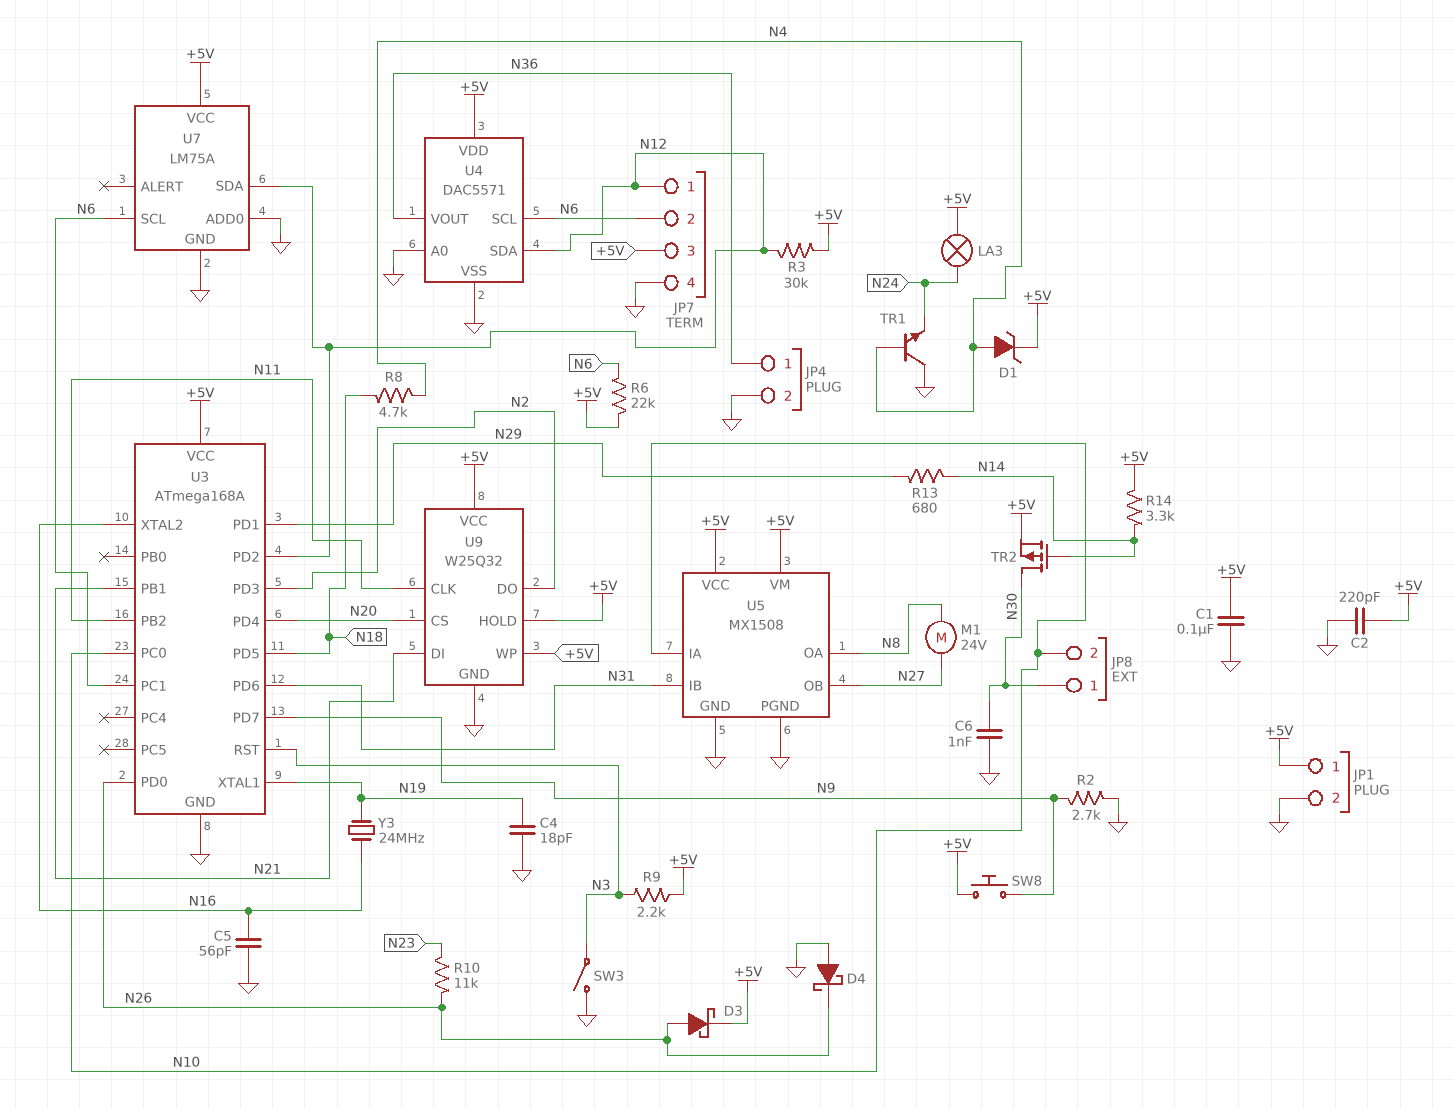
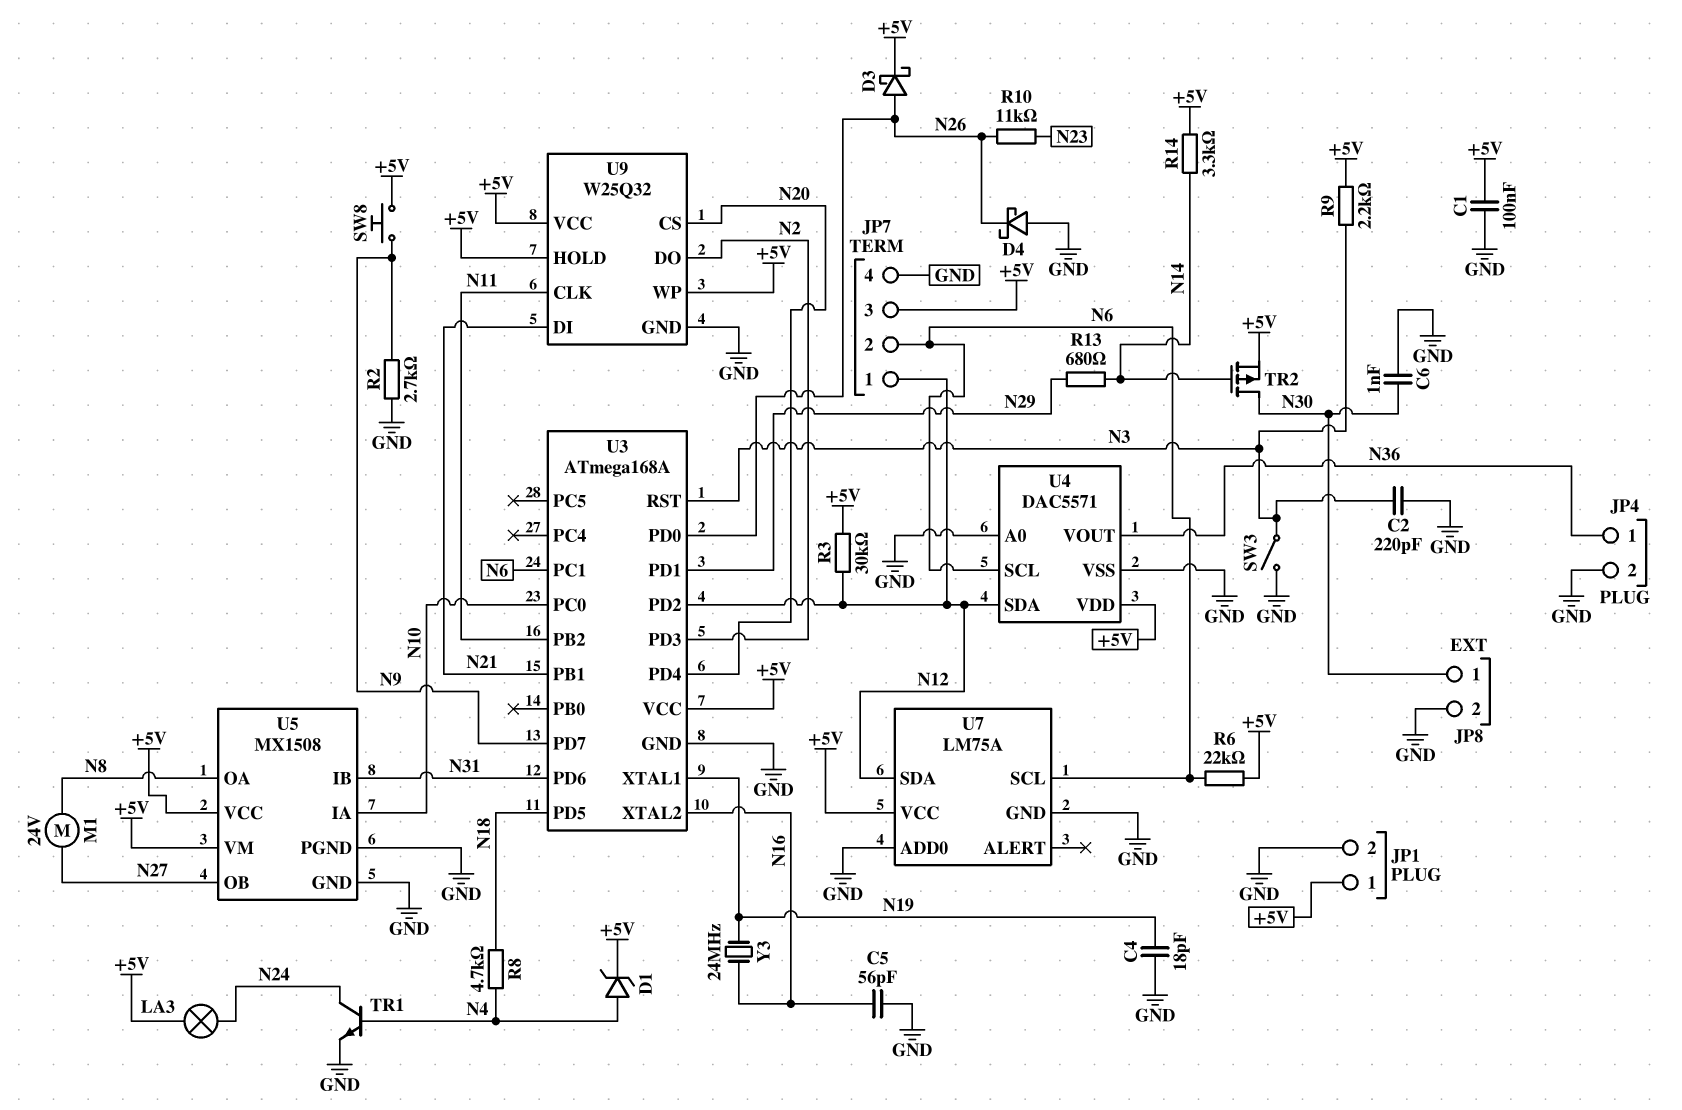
C2: 220pF (+5V, GND) -> 220pF (GND, N3)
JP8 pin 2: N10 -> GND
TR1: NPN (B N4, C GND, E N24) -> NPN (B N4, C N24, E GND)

